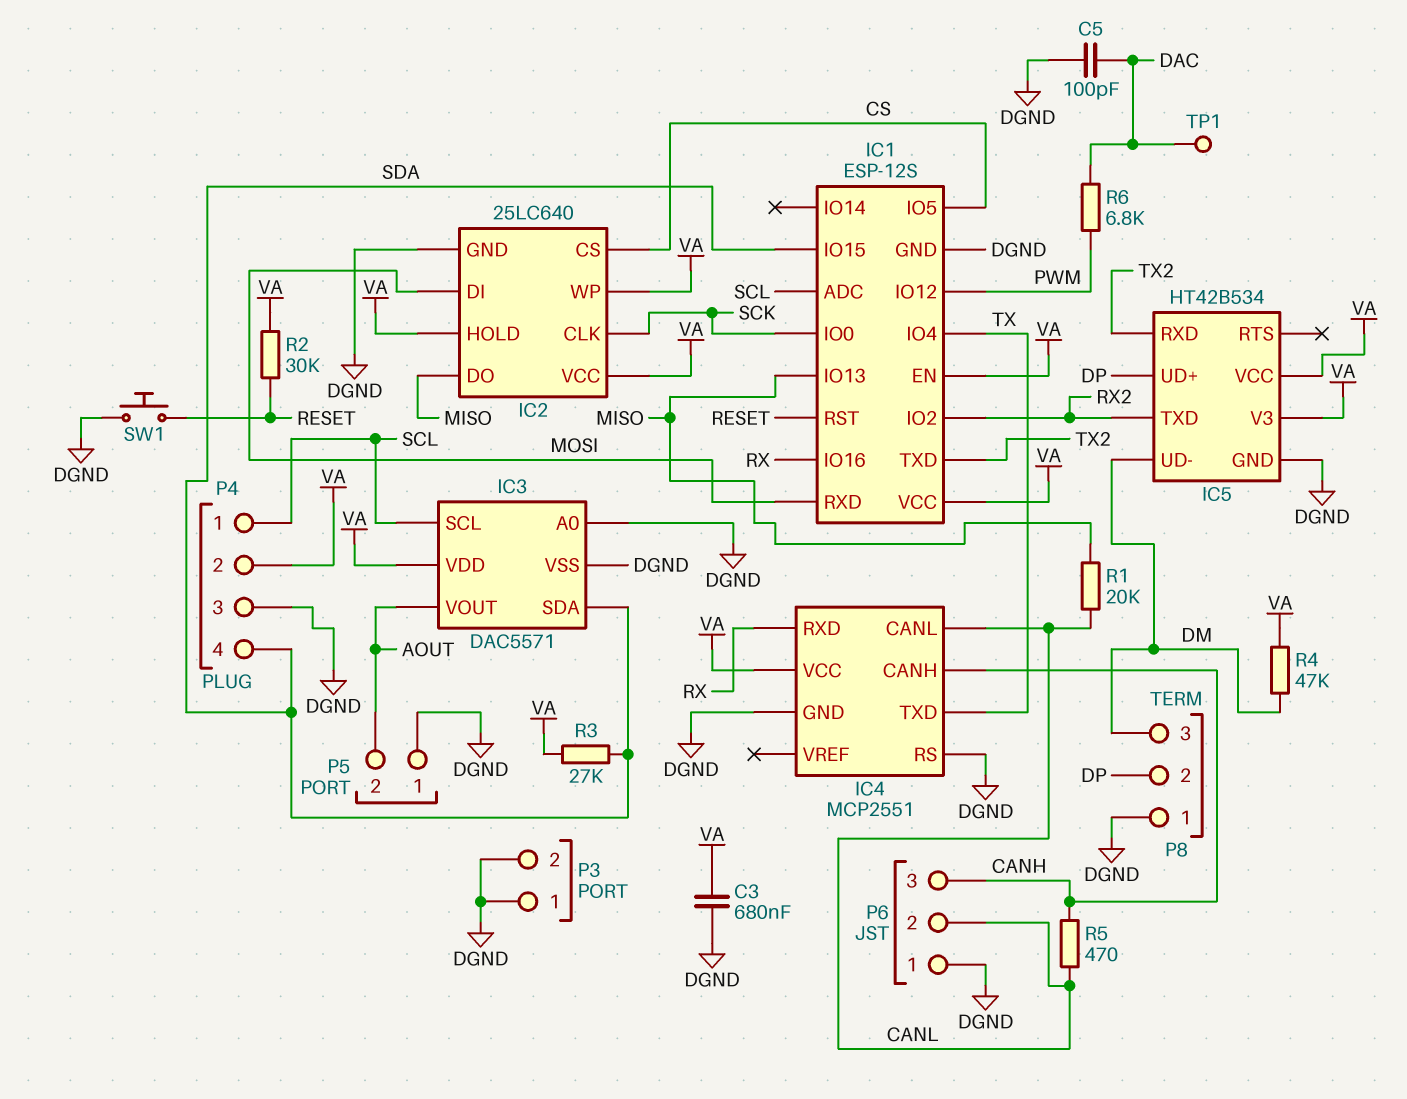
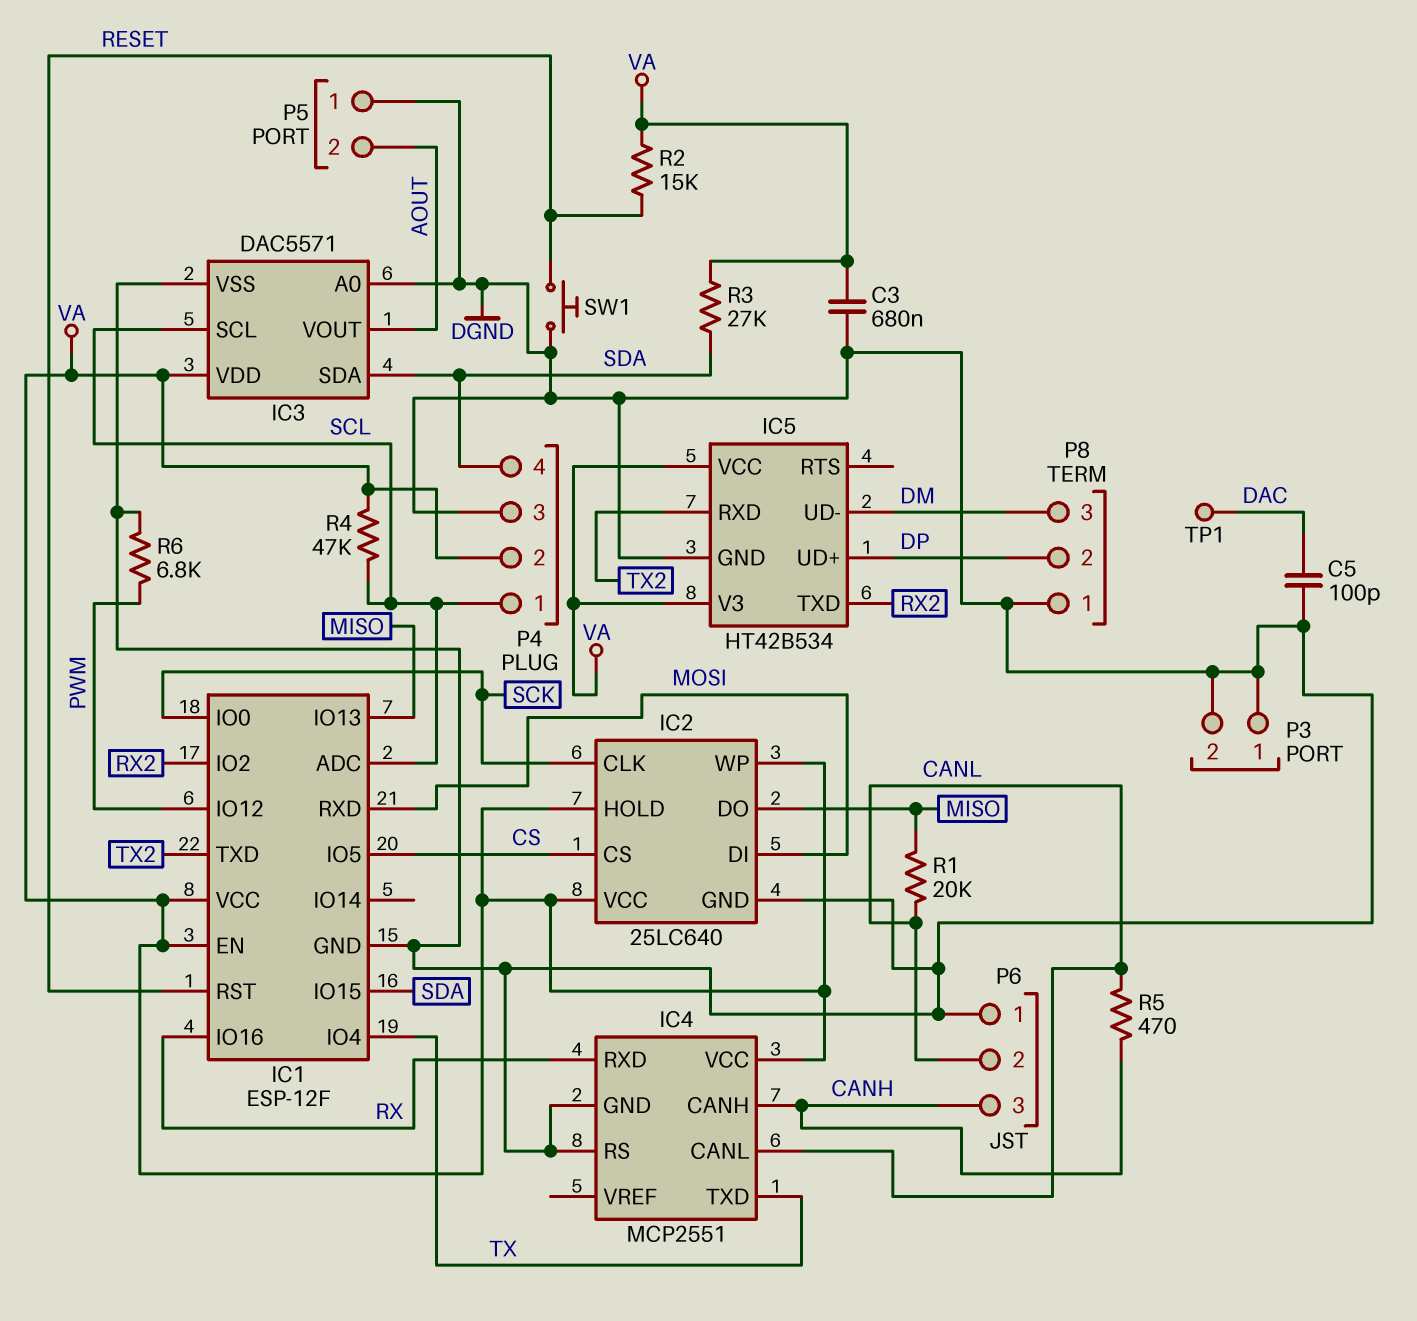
IC1: ESP-12S -> ESP-12F
R2: 30k (RESET, VA) -> 15k (RESET, VA)
R4: 47k (DM, VA) -> 47k (SCL, VA)
R6: 6.8k (DAC, PWM) -> 6.8k (DGND, PWM)

